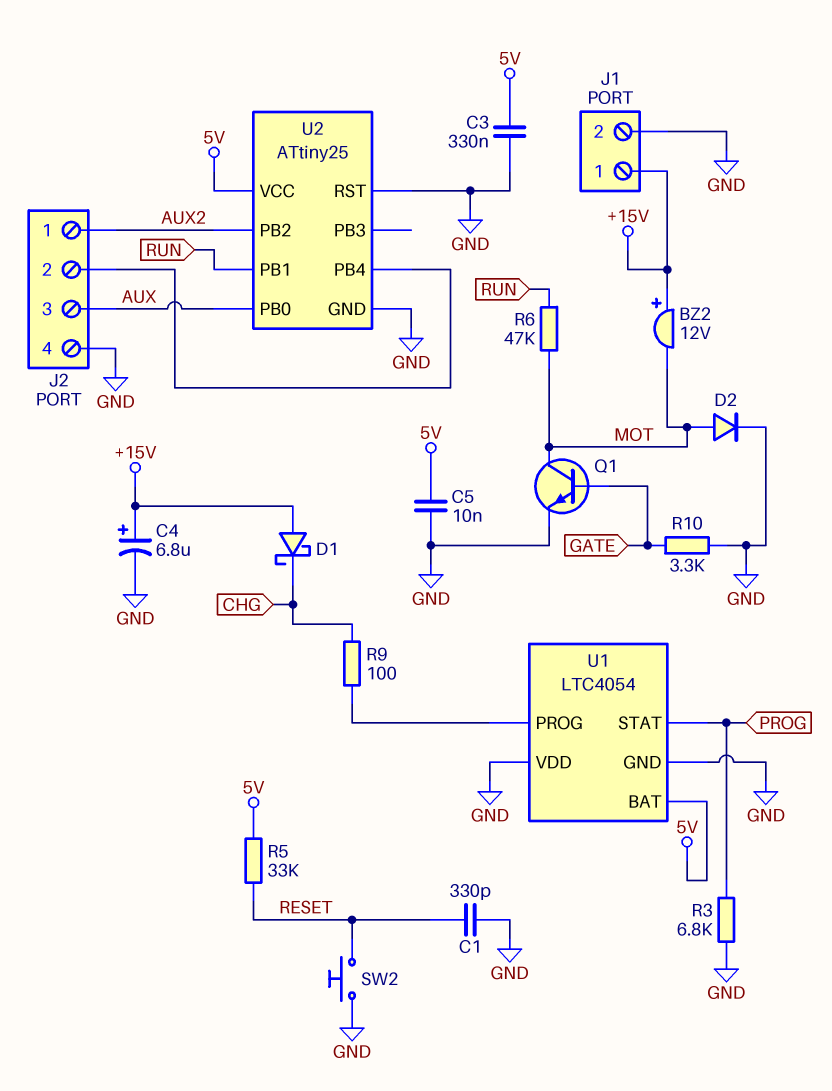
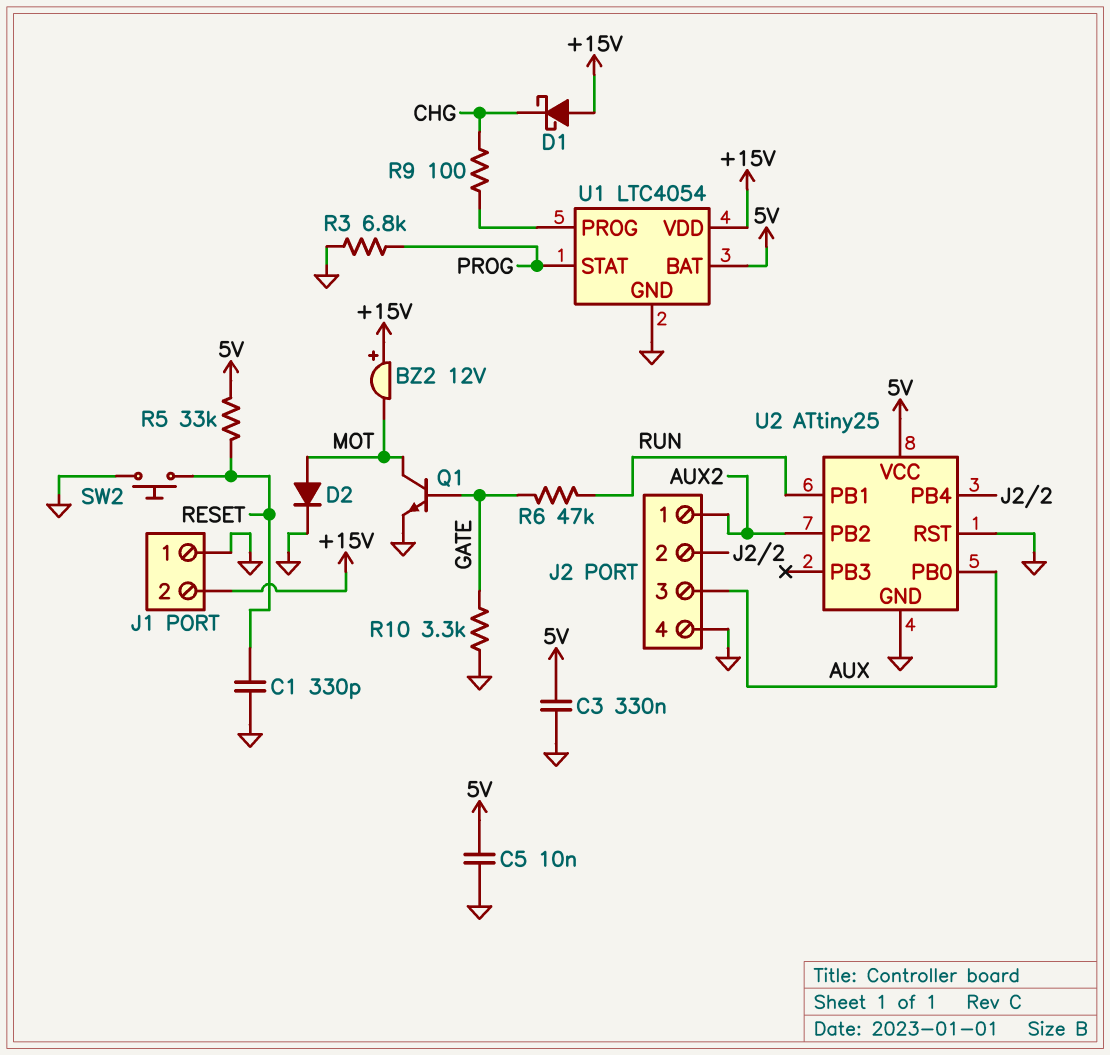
C4: 6.8uF (plus +15V, minus GND) -> none
J1 pin 1: +15V -> GND
J1 pin 2: GND -> +15V
R6: 47k (MOT, RUN) -> 47k (GATE, RUN)
U1 pin VDD: GND -> +15V

